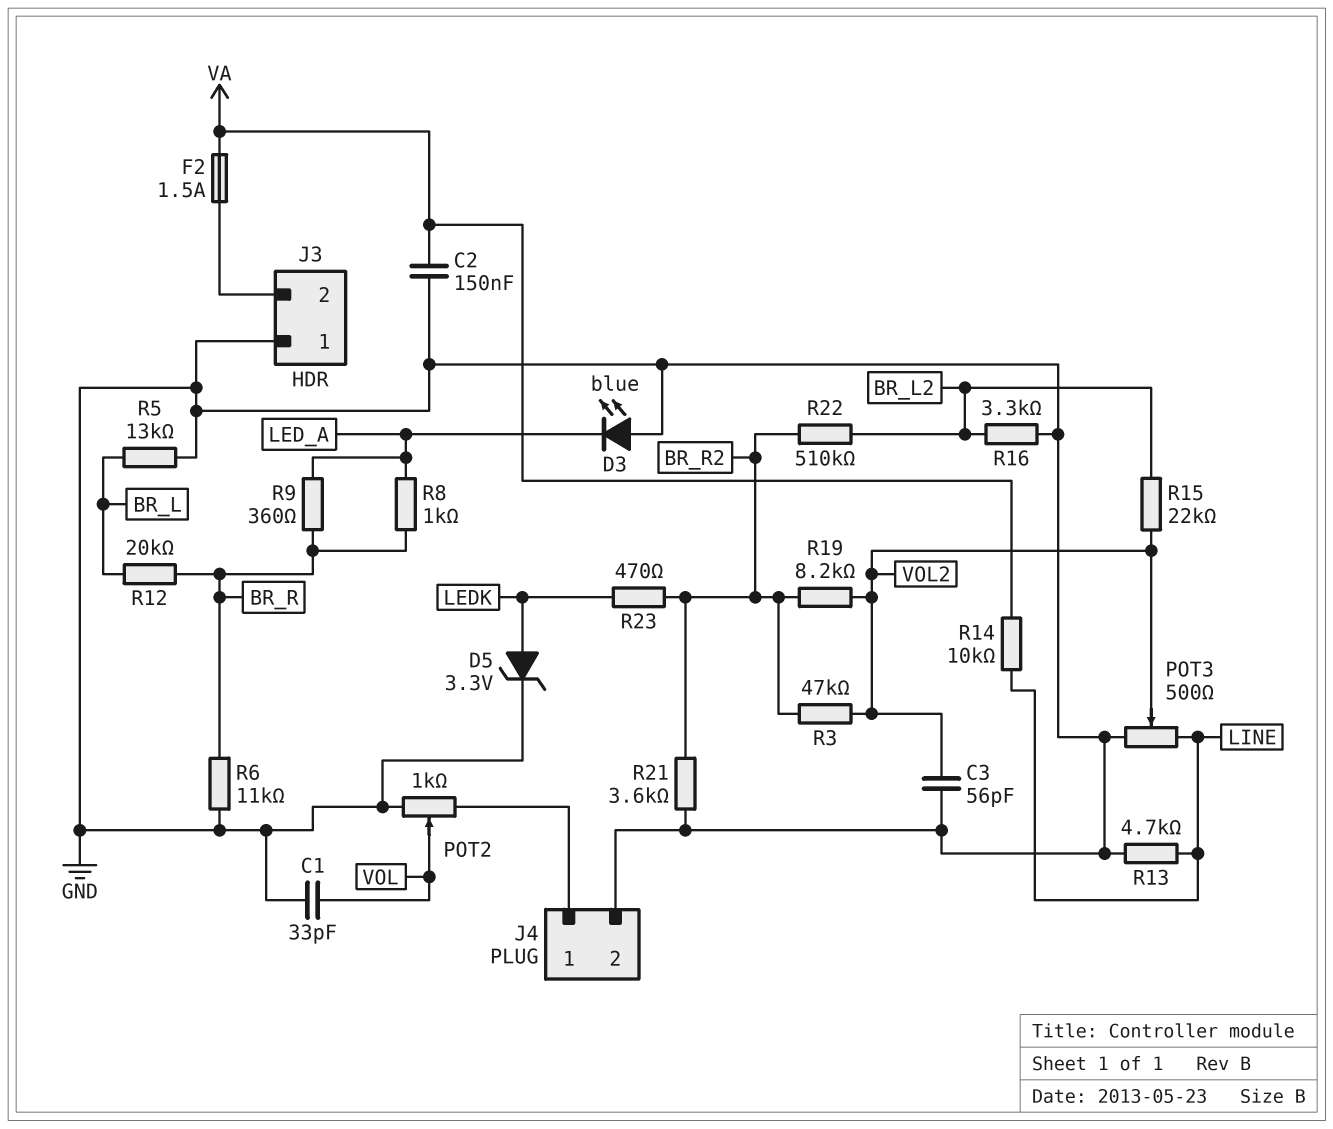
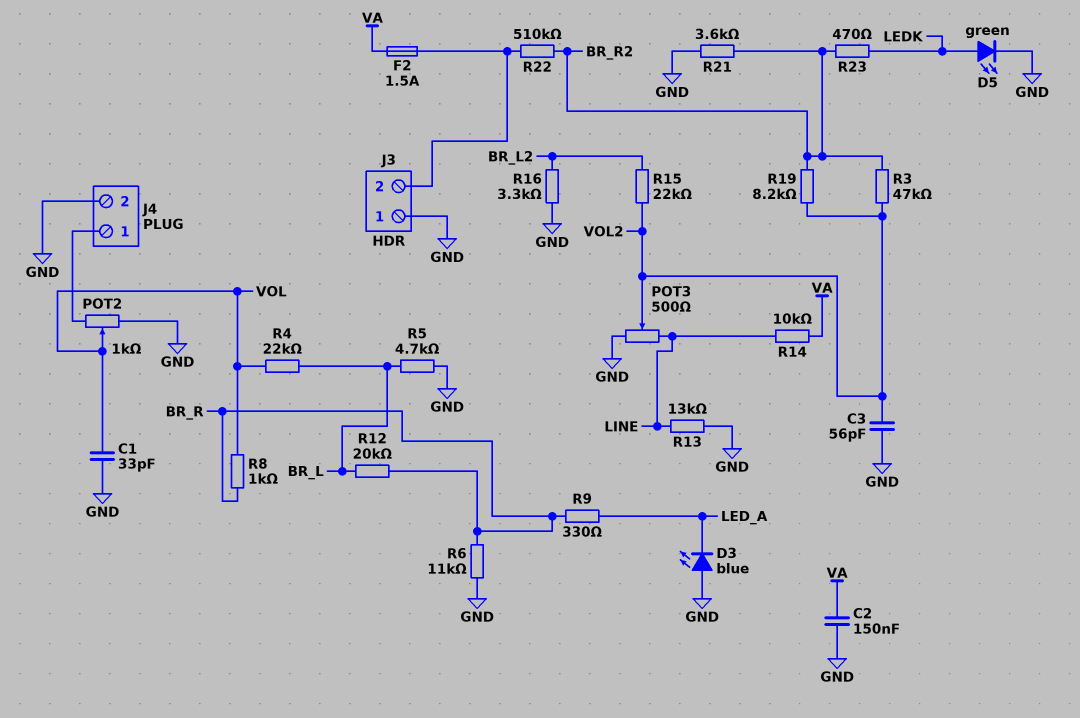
D5: zener 3.3V (A LEDK, K GND) -> LED green (A LEDK, K GND)
R4: none -> 22k (BR_L, VOL)
R5: 13k (BR_L, GND) -> 4.7k (BR_L, GND)
R8: 1k (BR_R, LED_A) -> 1k (BR_R, VOL)
R9: 360 (BR_R, LED_A) -> 330 (BR_R, LED_A)
R13: 4.7k (GND, LINE) -> 13k (GND, LINE)
R22: 510k (BR_L2, BR_R2) -> 510k (BR_R2, J3/2)

